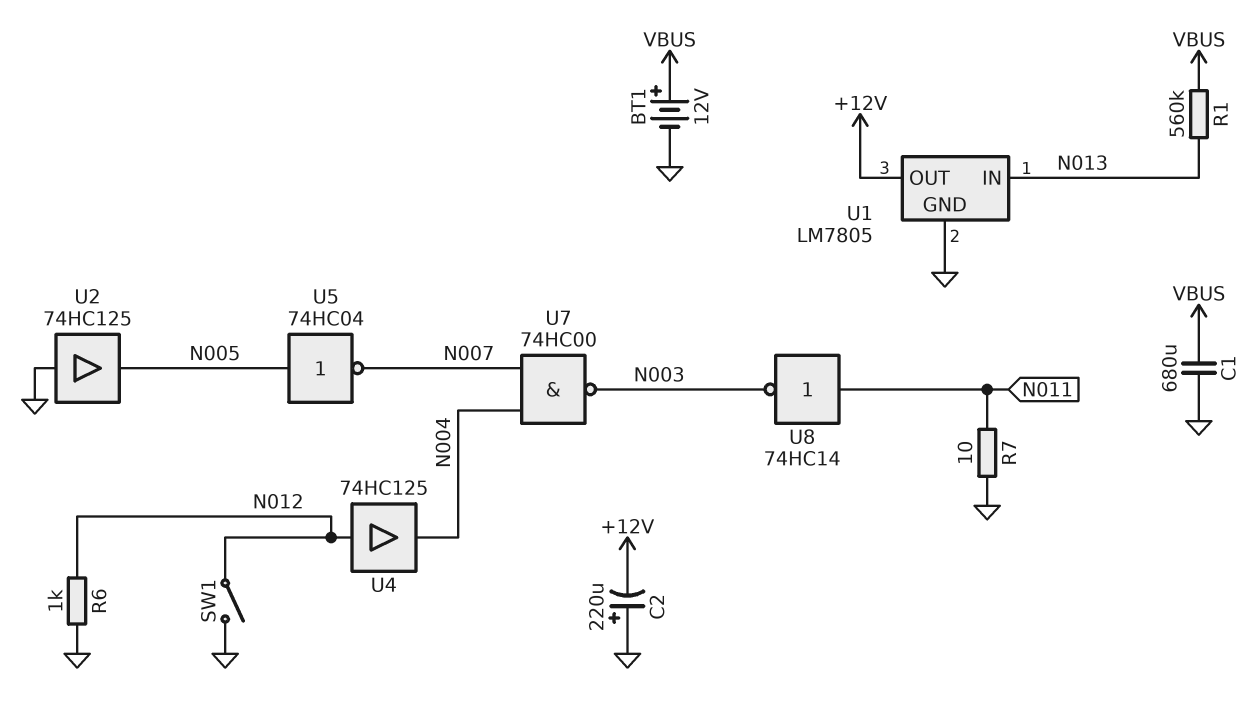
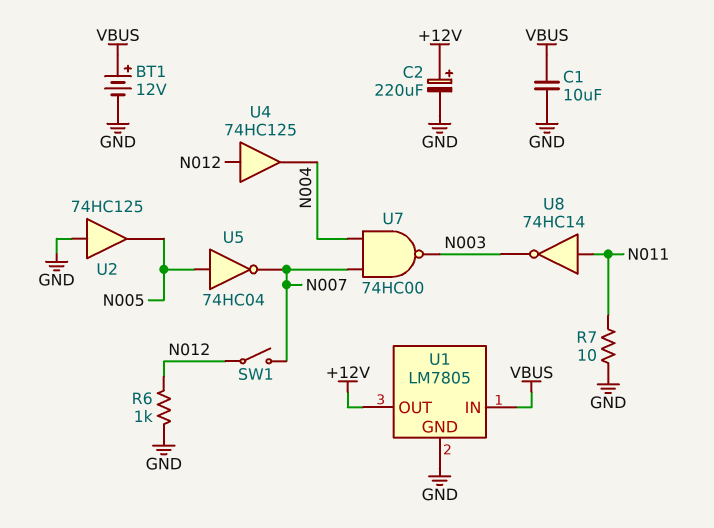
C1: 680uF (GND, VBUS) -> 10uF (GND, VBUS)
C2: 220uF (plus GND, minus +12V) -> 220uF (plus +12V, minus GND)
R1: 560k (N013, VBUS) -> none
SW1: switch (GND, N012) -> switch (N007, N012)
U1 pin IN: N013 -> VBUS

